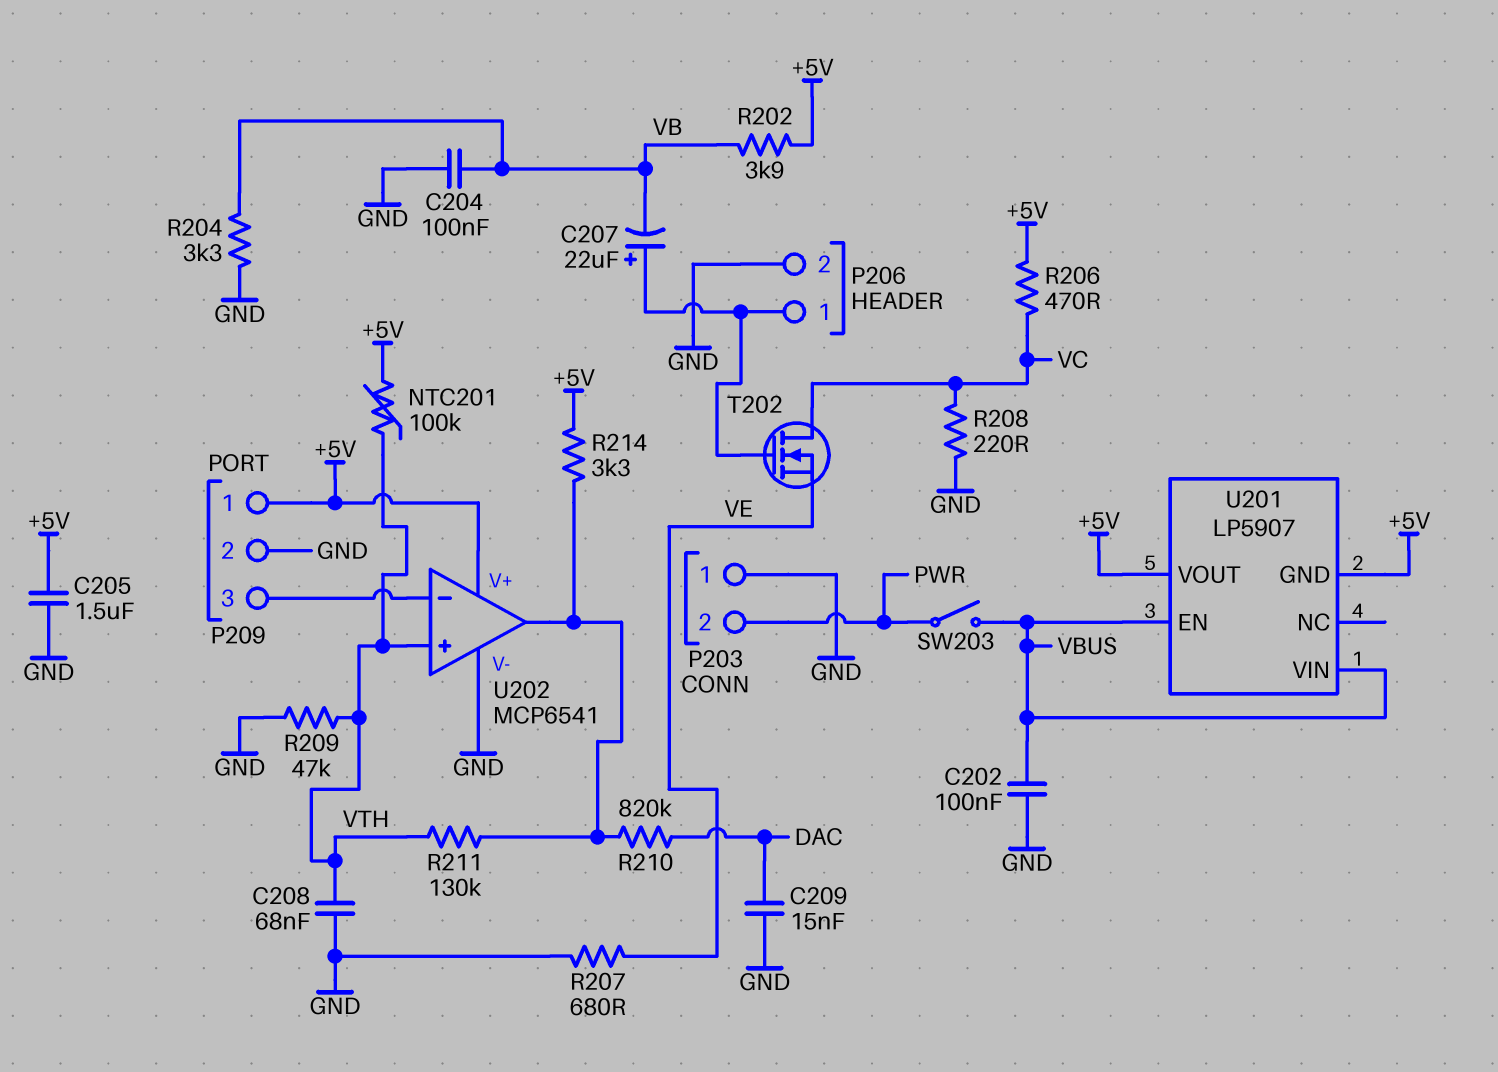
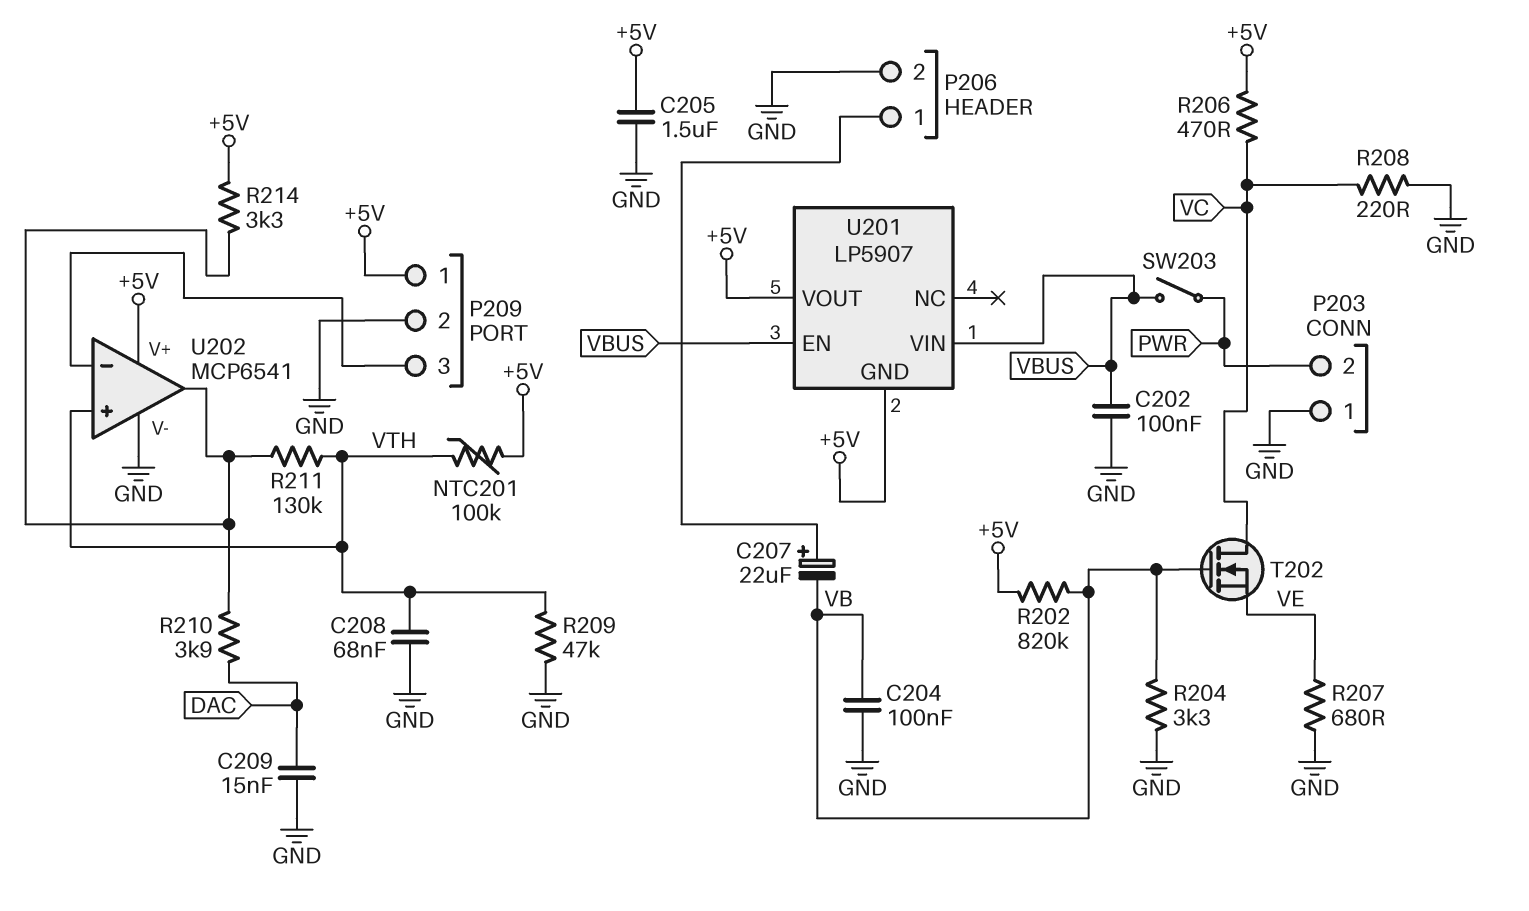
R202: 3.9k (+5V, VB) -> 820k (+5V, VB)
R210: 820k (DAC, U202/out) -> 3.9k (DAC, U202/out)
T202: NMOS (G P206/1, D VC, S VE) -> NMOS (G VB, D VC, S VE)

